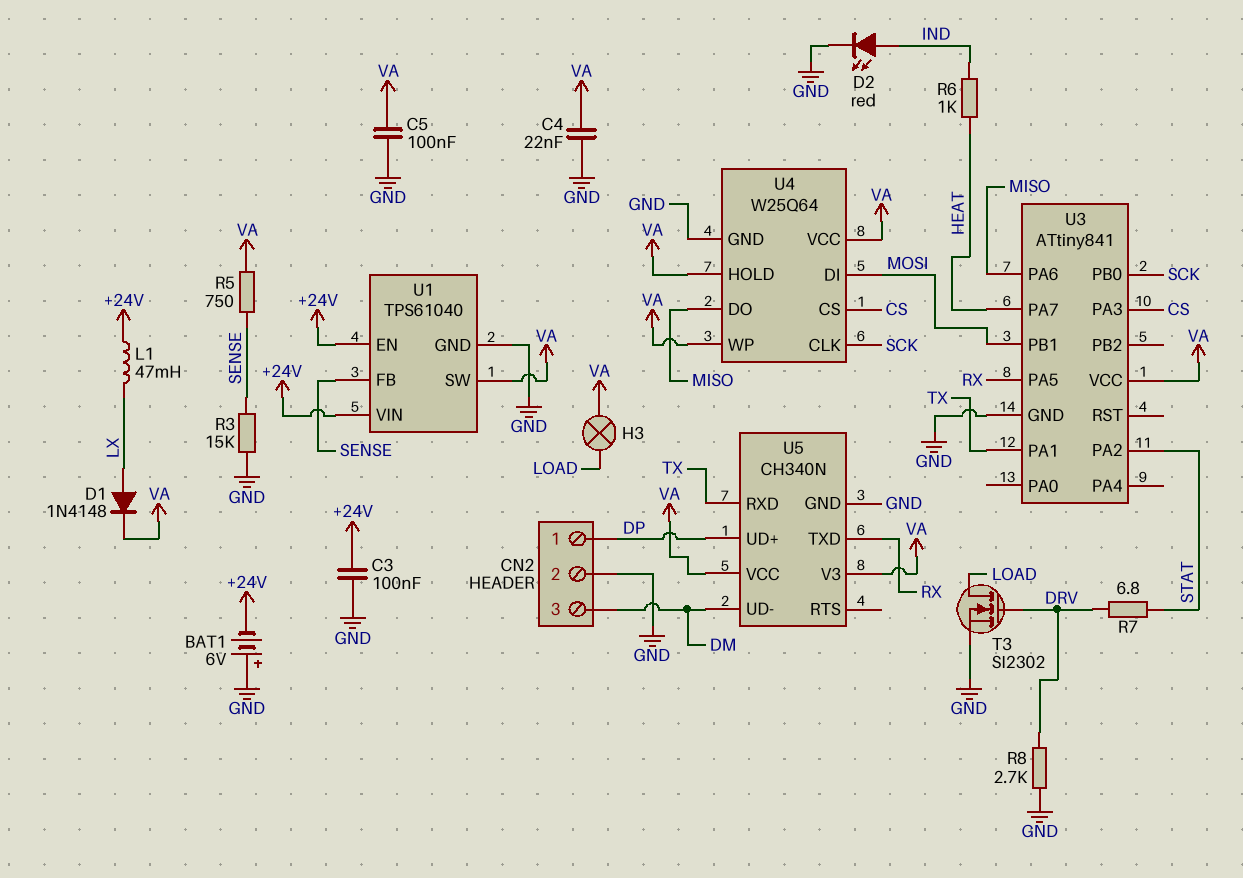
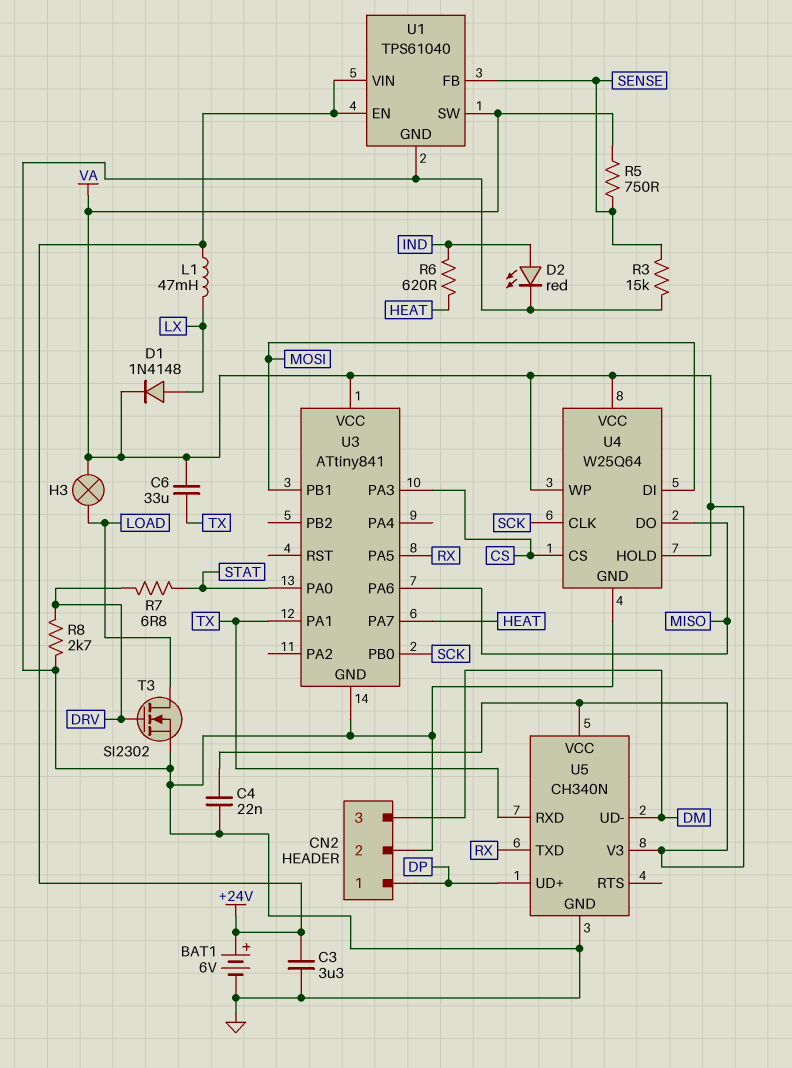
BAT1: 6V (plus GND, minus +24V) -> 6V (plus +24V, minus GND)
C3: 100nF (+24V, GND) -> 3.3uF (+24V, GND)
C5: 100nF (GND, VA) -> none
C6: none -> 33uF (TX, VA)
R6: 1k (HEAT, IND) -> 620 (HEAT, IND)
U3 pin PA0: none -> STAT
U3 pin PA2: STAT -> none

